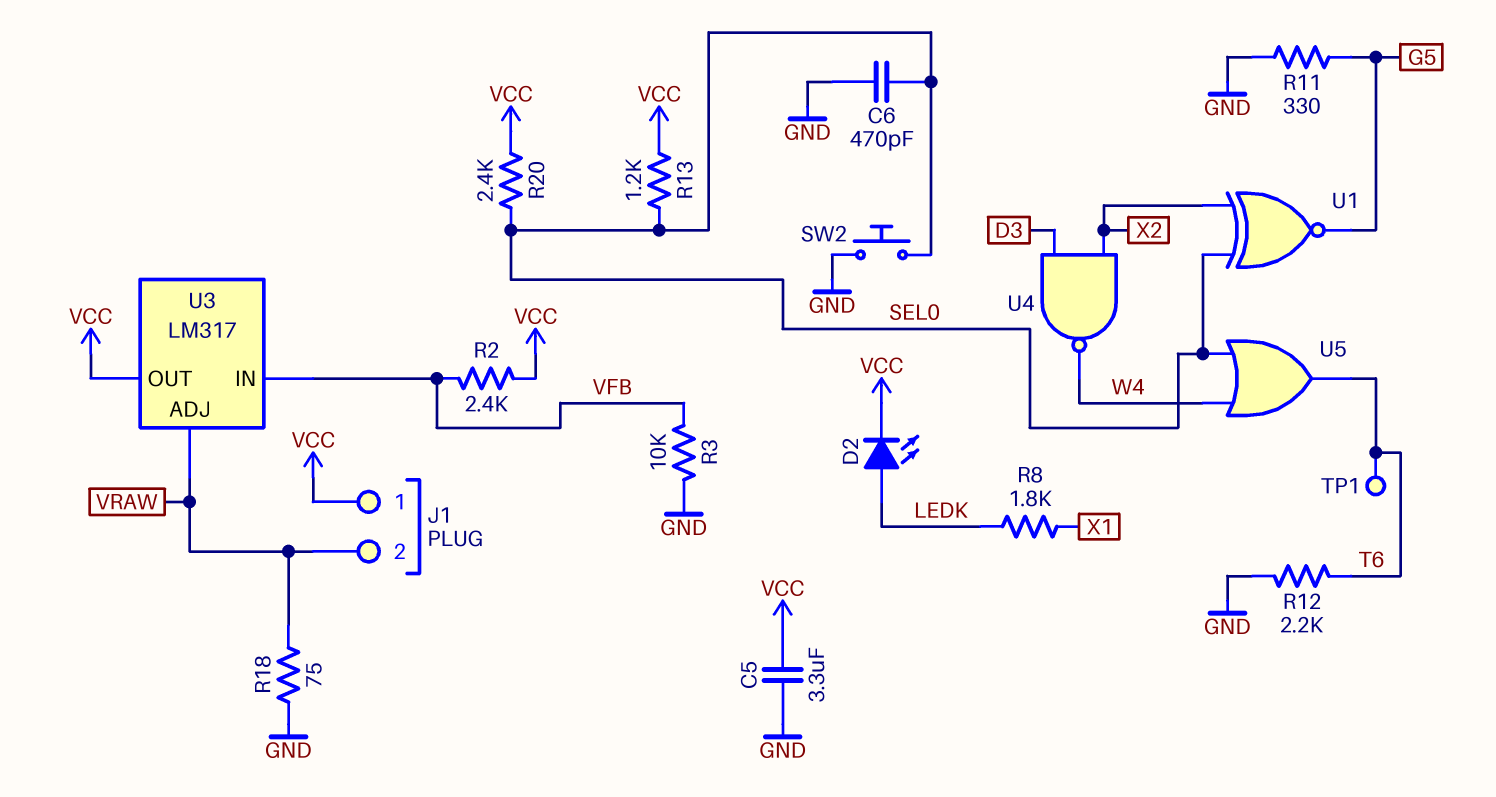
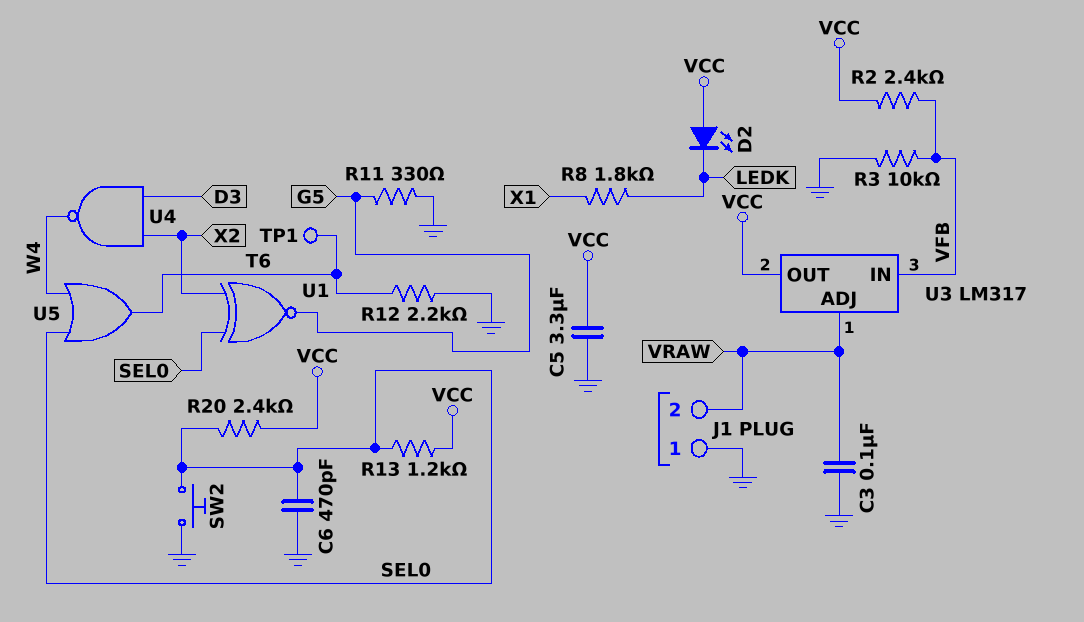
C3: none -> 100nF (GND, VRAW)
D2: LED (A LEDK, K VCC) -> LED (A VCC, K LEDK)
J1 pin 1: VCC -> GND
R18: 75 (GND, VRAW) -> none

